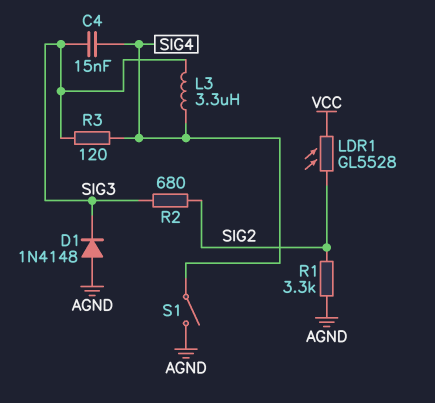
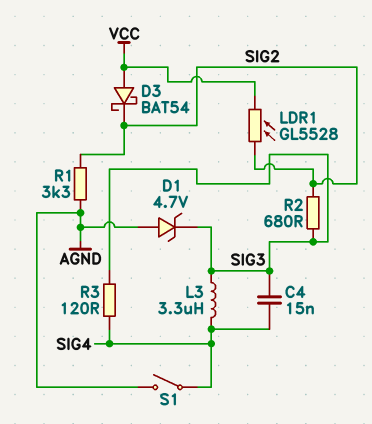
D1: diode 1N4148 (A AGND, K SIG3) -> zener 4.7V (A AGND, K SIG3)
D3: none -> schottky BAT54 (A VCC, K SIG2)

